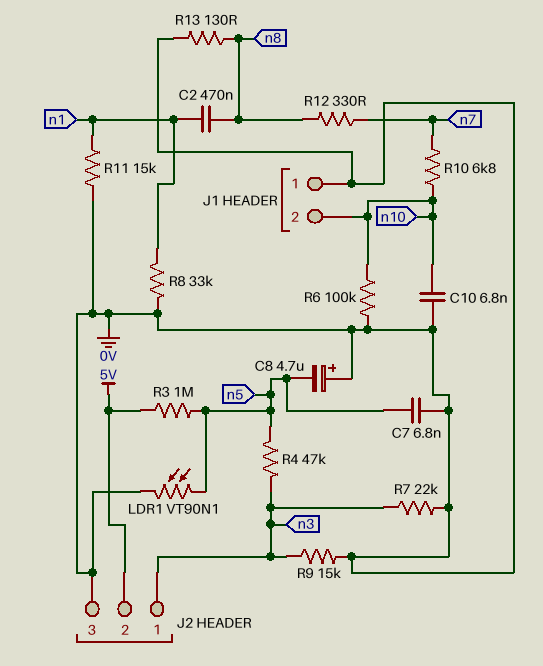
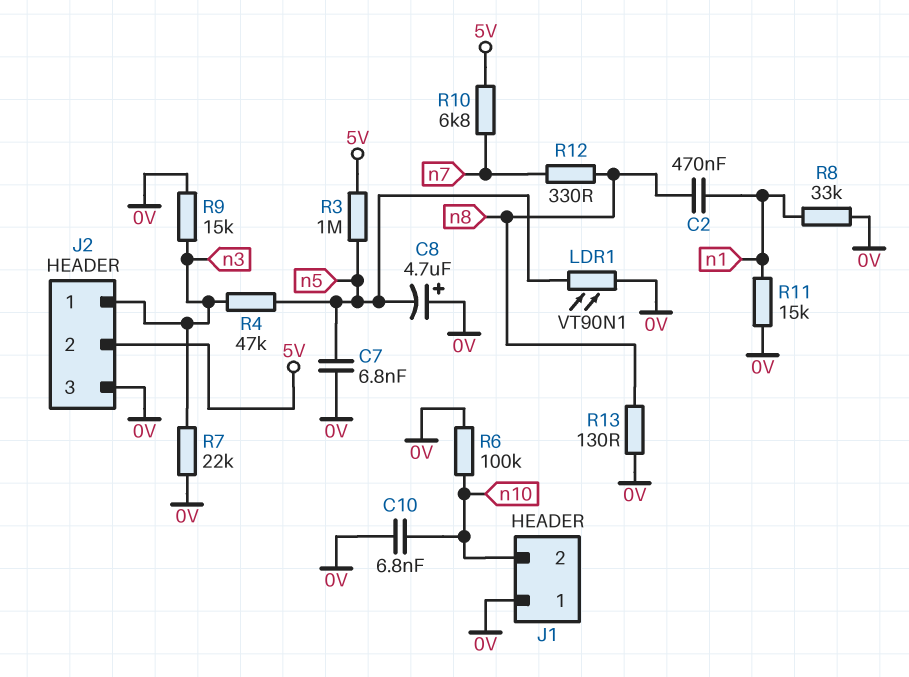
R10: 6.8k (n7, n10) -> 6.8k (5V, n7)

